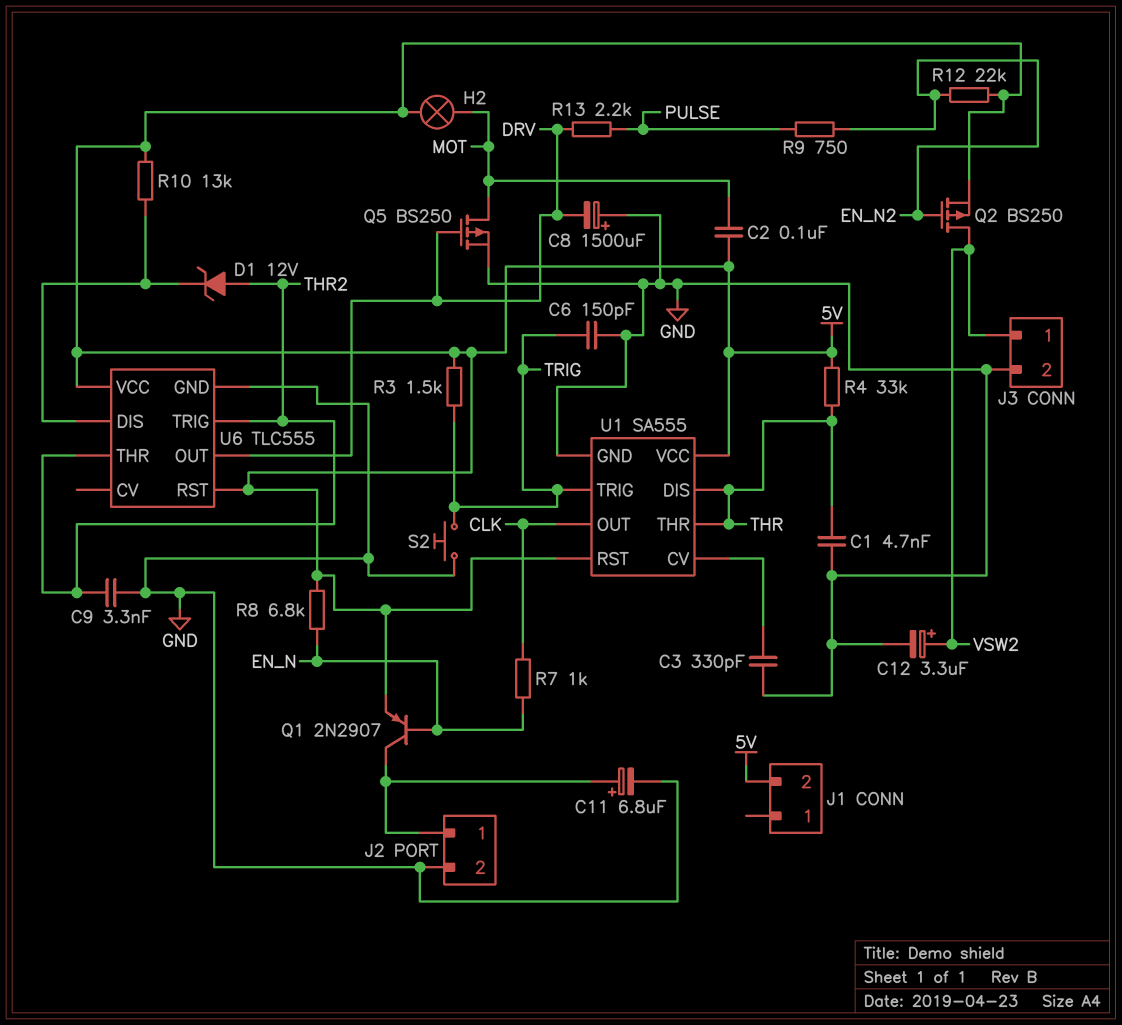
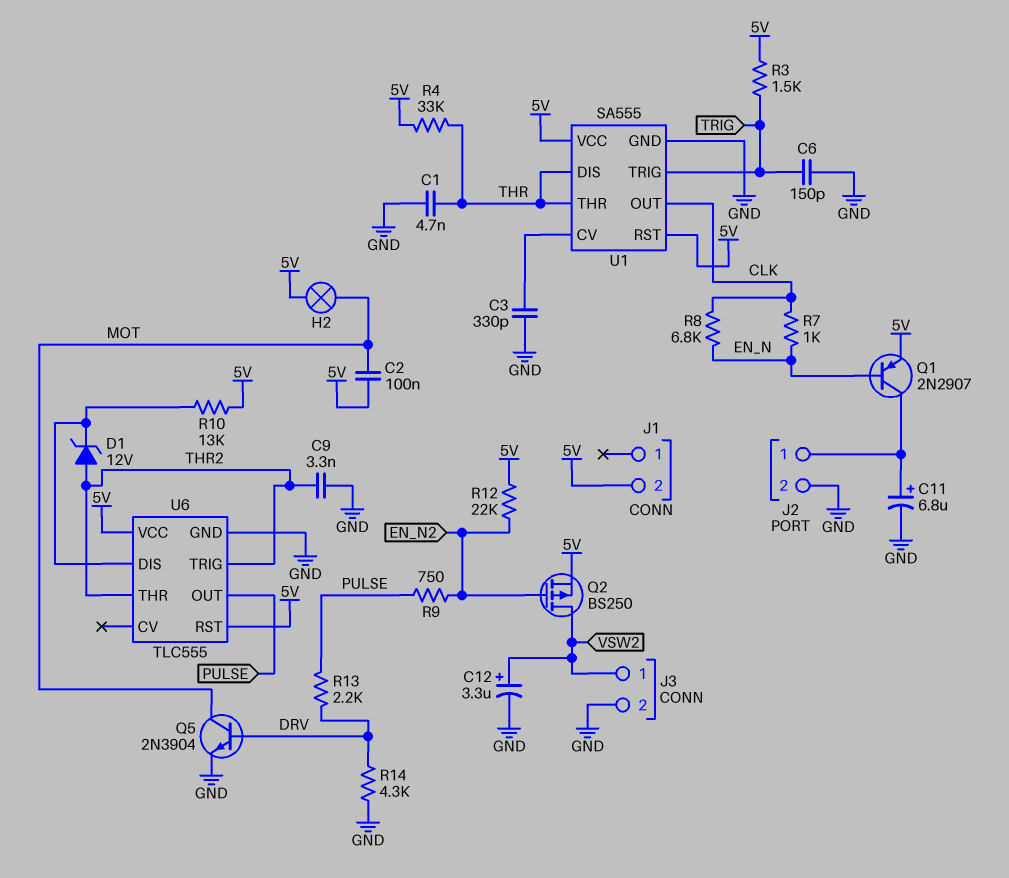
C8: 1500uF (plus GND, minus DRV) -> none
Q5: PMOS BS250 (G DRV, D MOT, S GND) -> NPN 2N3904 (B DRV, C MOT, E GND)
R8: 6.8k (5V, EN_N) -> 6.8k (CLK, EN_N)
R14: none -> 4.3k (DRV, GND)
S2: button (GND, TRIG) -> none
U6 pin OUT: DRV -> PULSE

